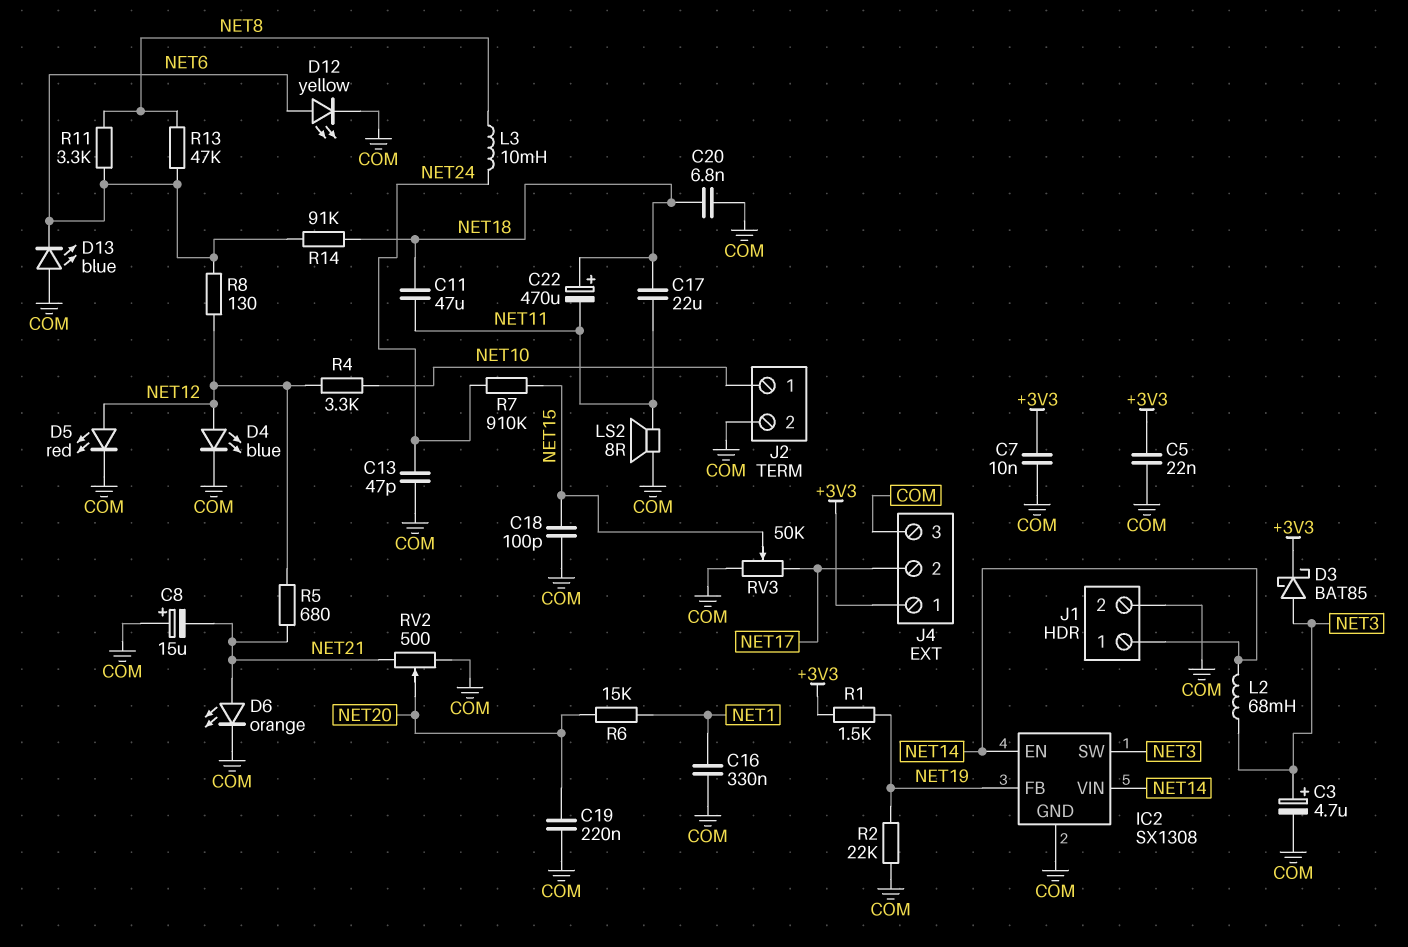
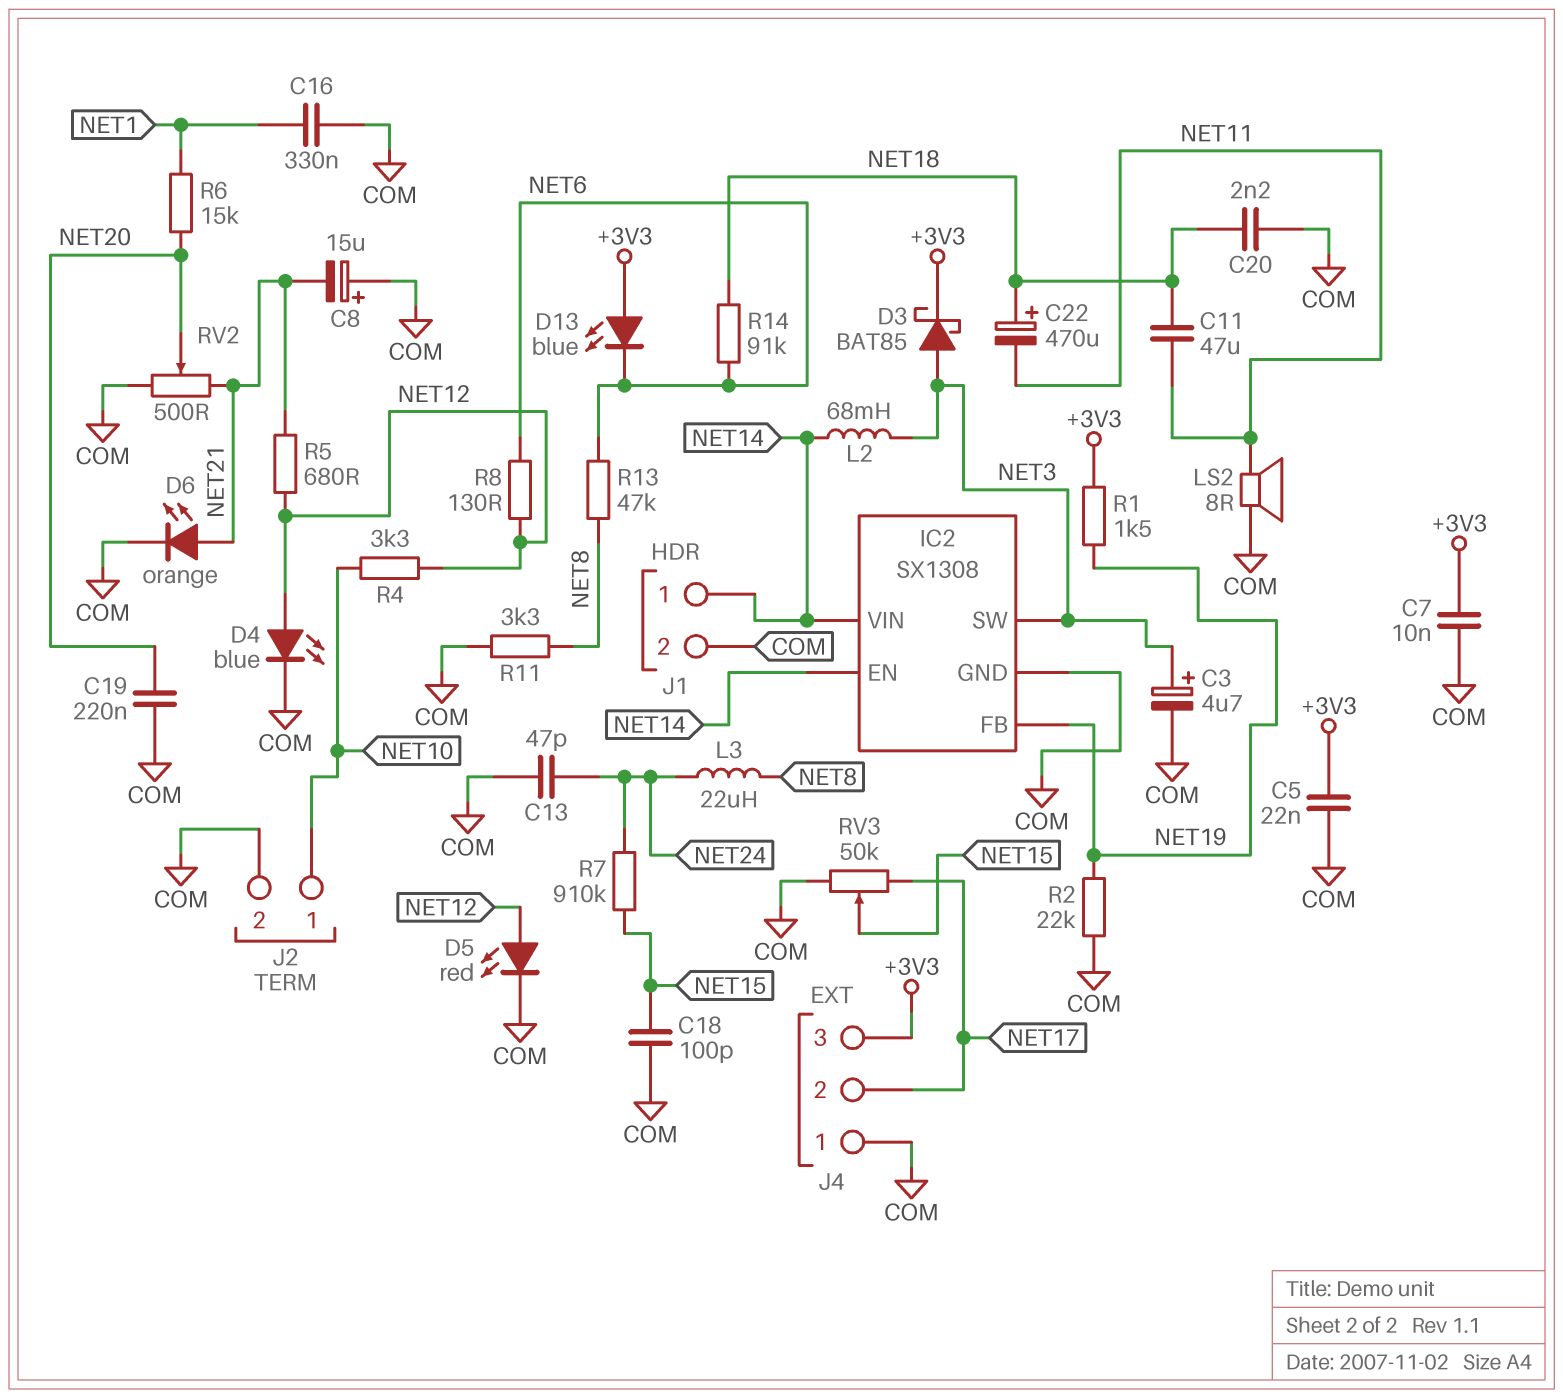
C17: 22uF (NET11, NET18) -> none
C20: 6.8nF (COM, NET18) -> 2.2nF (COM, NET18)
D12: LED yellow (A NET6, K COM) -> none
D13: LED blue (A COM, K NET6) -> LED blue (A +3V3, K NET6)
J4 pin 1: +3V3 -> COM
J4 pin 3: COM -> +3V3
L3: 10mH (NET8, NET24) -> 22uH (NET8, NET24)
R11: 3.3k (NET6, NET8) -> 3.3k (COM, NET8)

